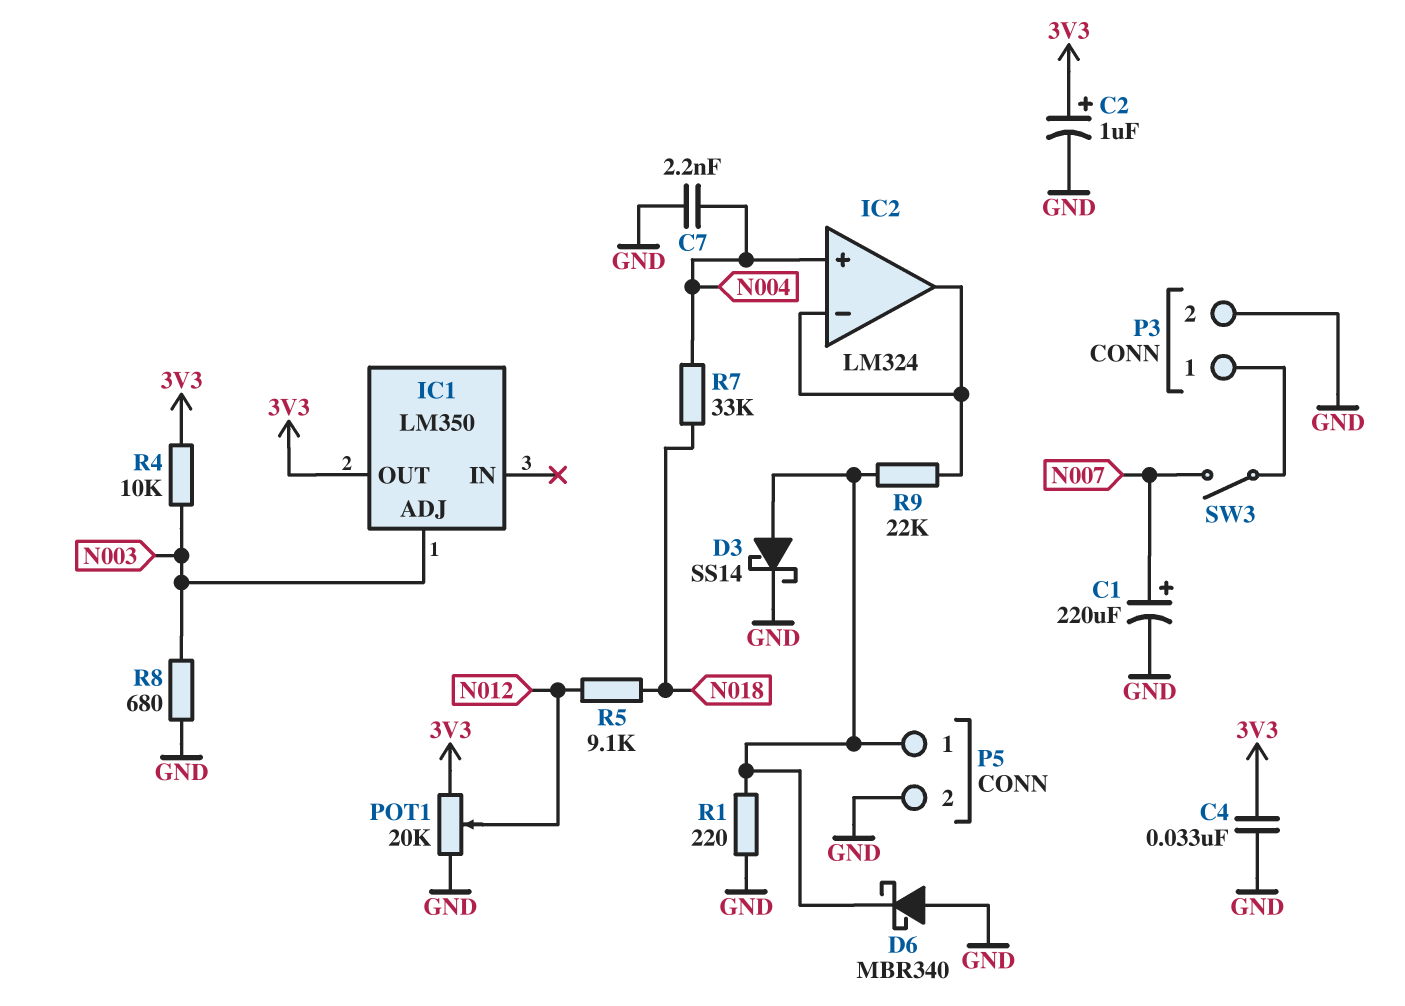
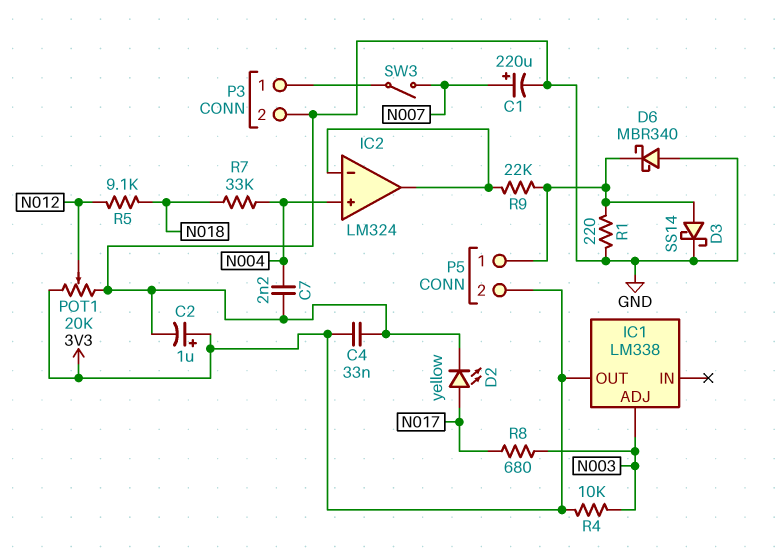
D2: none -> LED yellow (A N017, K GND)
IC1: LM350 -> LM338
P5 pin 2: GND -> 3V3
R8: 680 (GND, N003) -> 680 (N003, N017)

